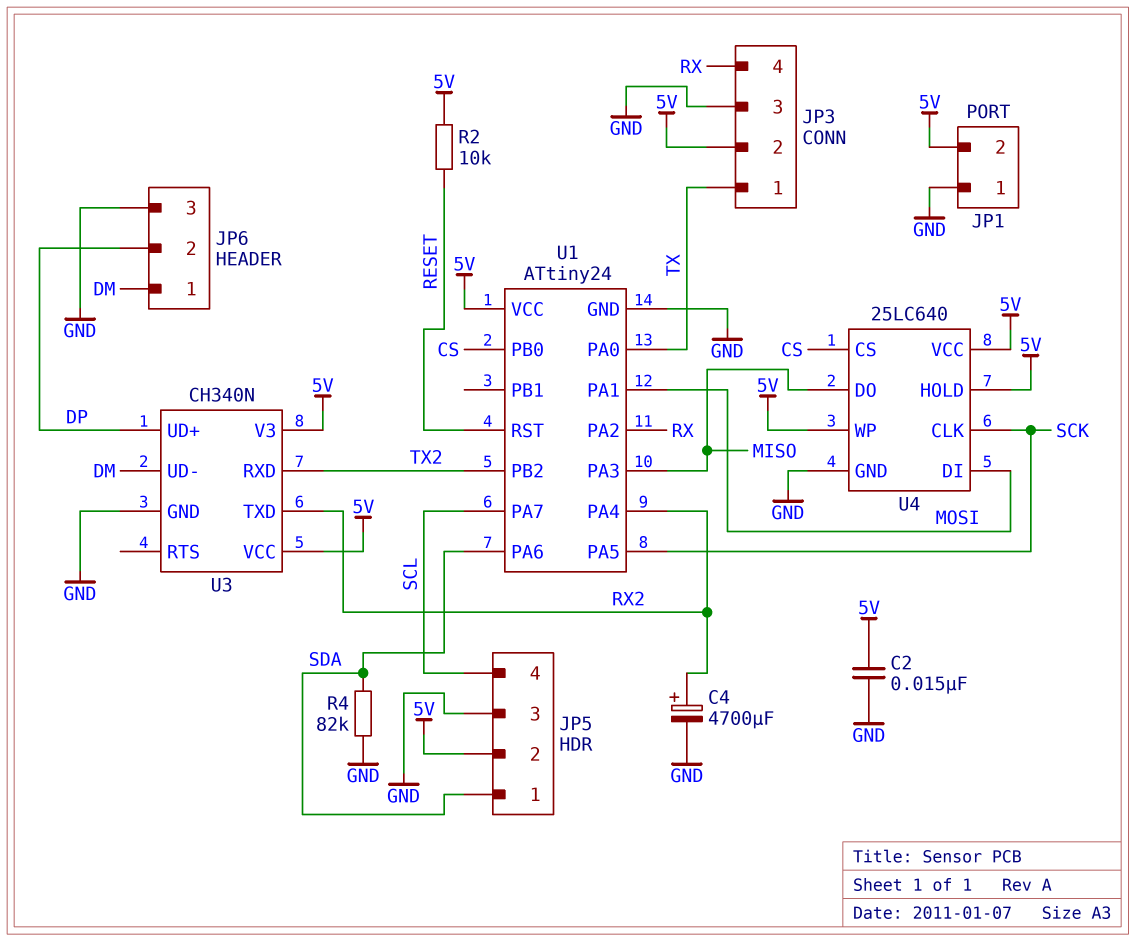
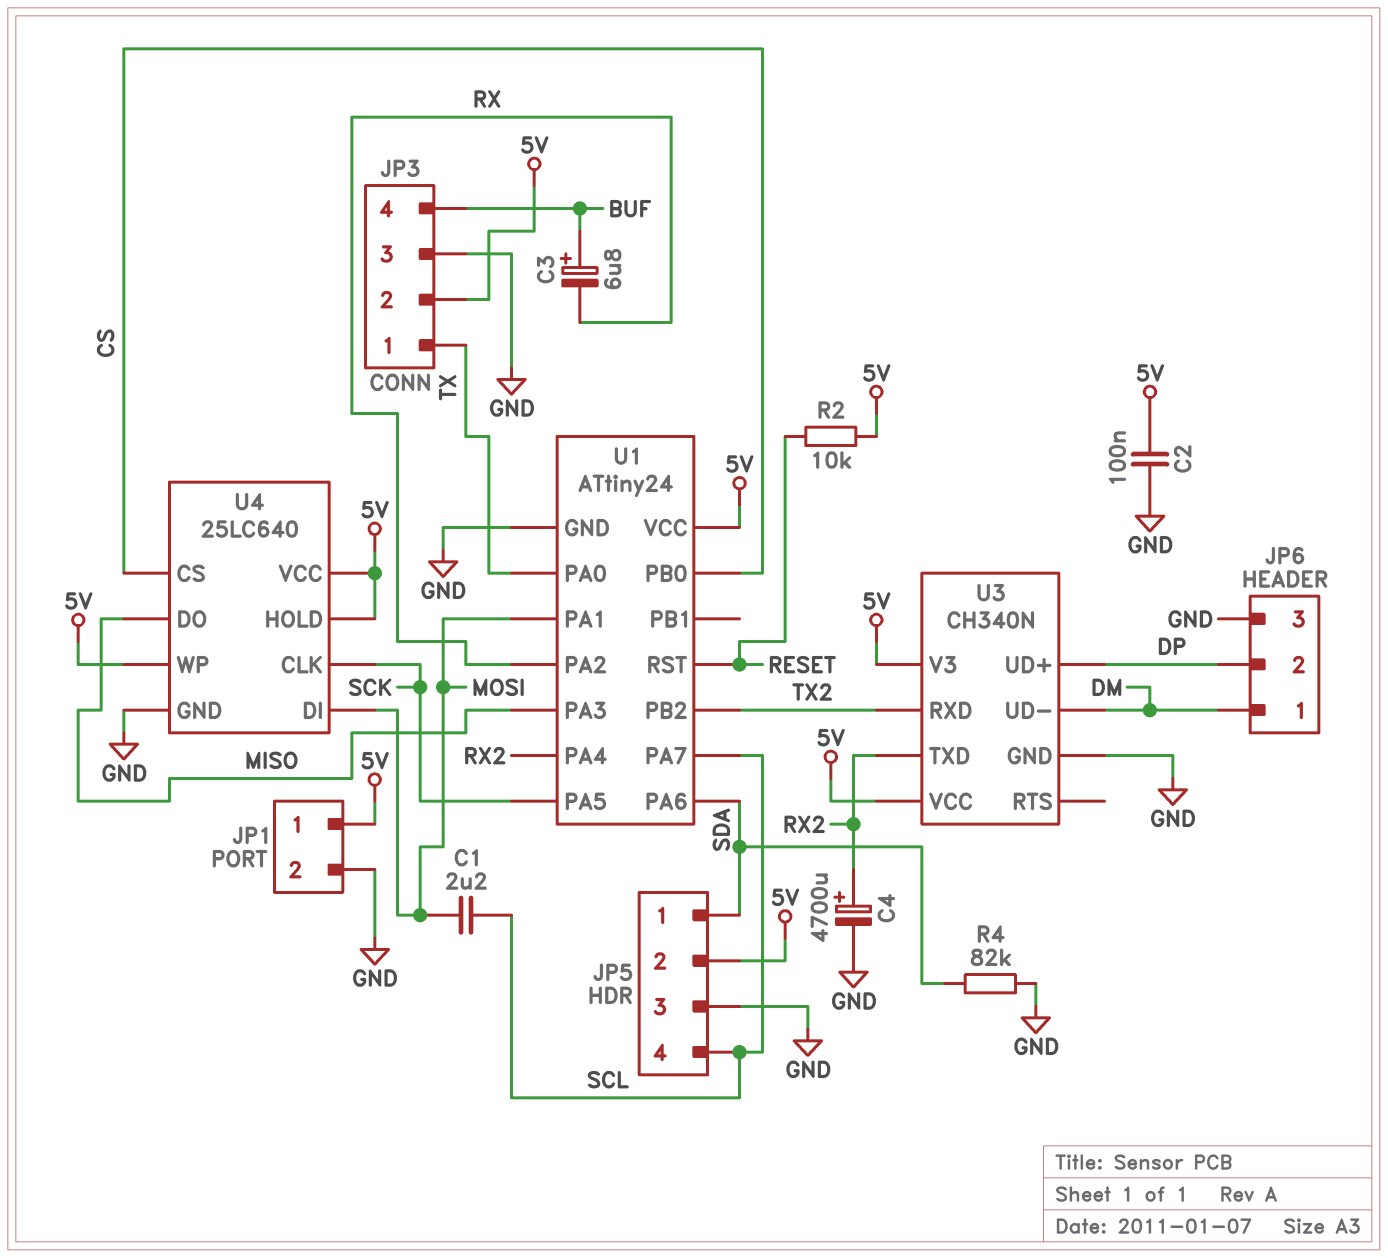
C1: none -> 2.2uF (MOSI, SCL)
C2: 15nF (5V, GND) -> 100nF (5V, GND)
C3: none -> 6.8uF (plus BUF, minus RX)
JP1 pin 1: GND -> 5V
JP1 pin 2: 5V -> GND
JP3 pin 4: RX -> BUF

